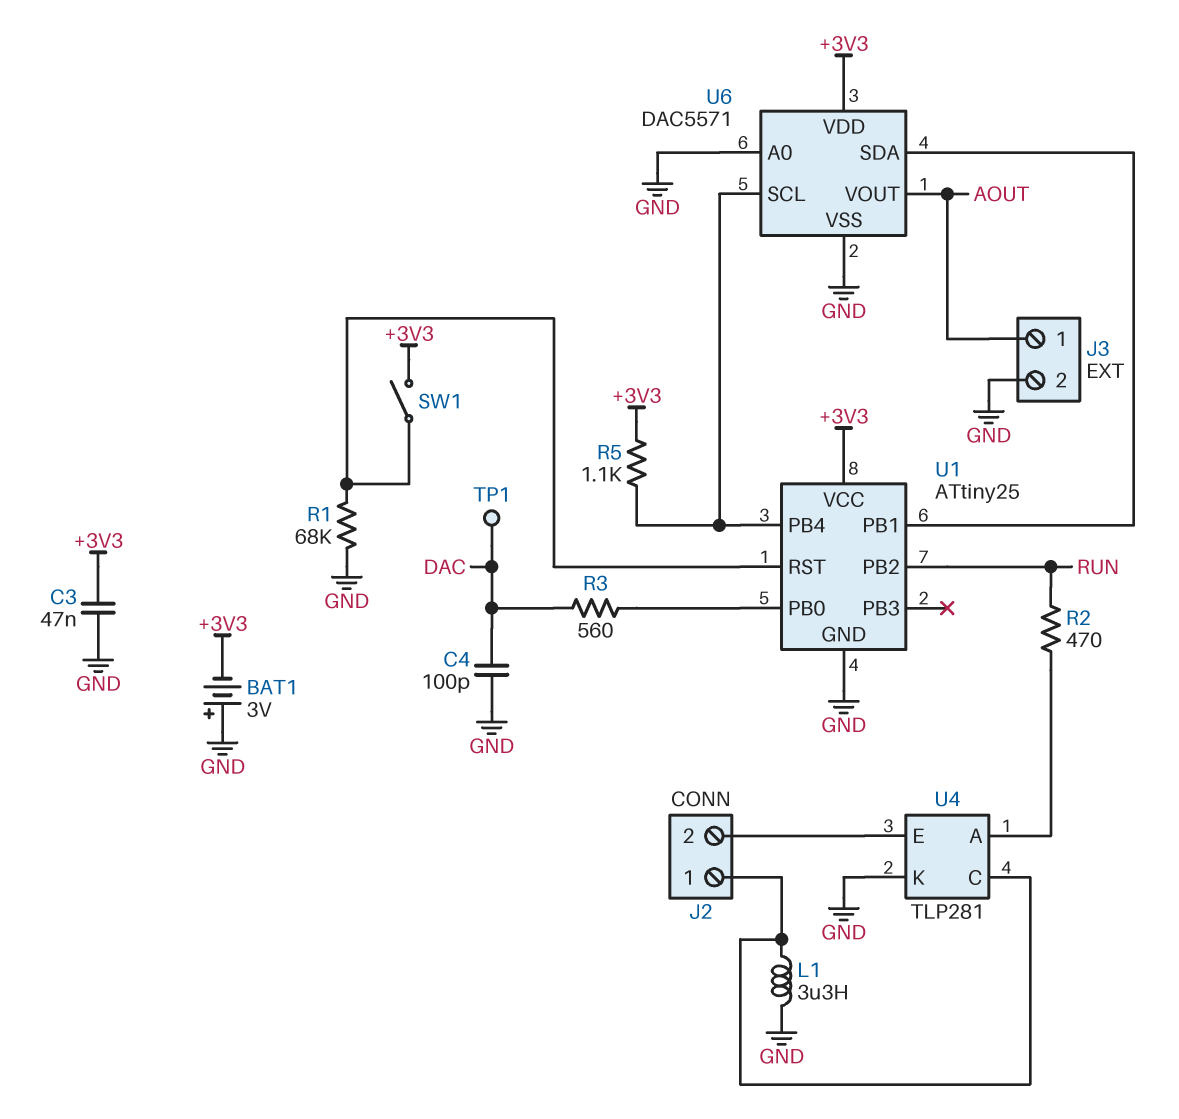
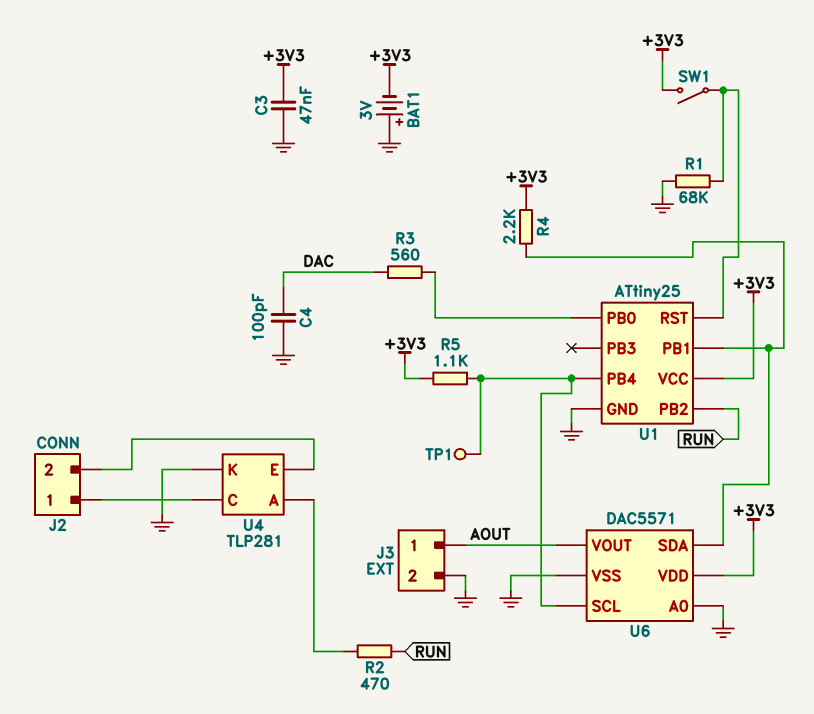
L1: 3.3uH (GND, J2/1) -> none
R4: none -> 2.2k (+3V3, U1/PB1)
TP1: test point (DAC) -> test point (U1/PB4)

